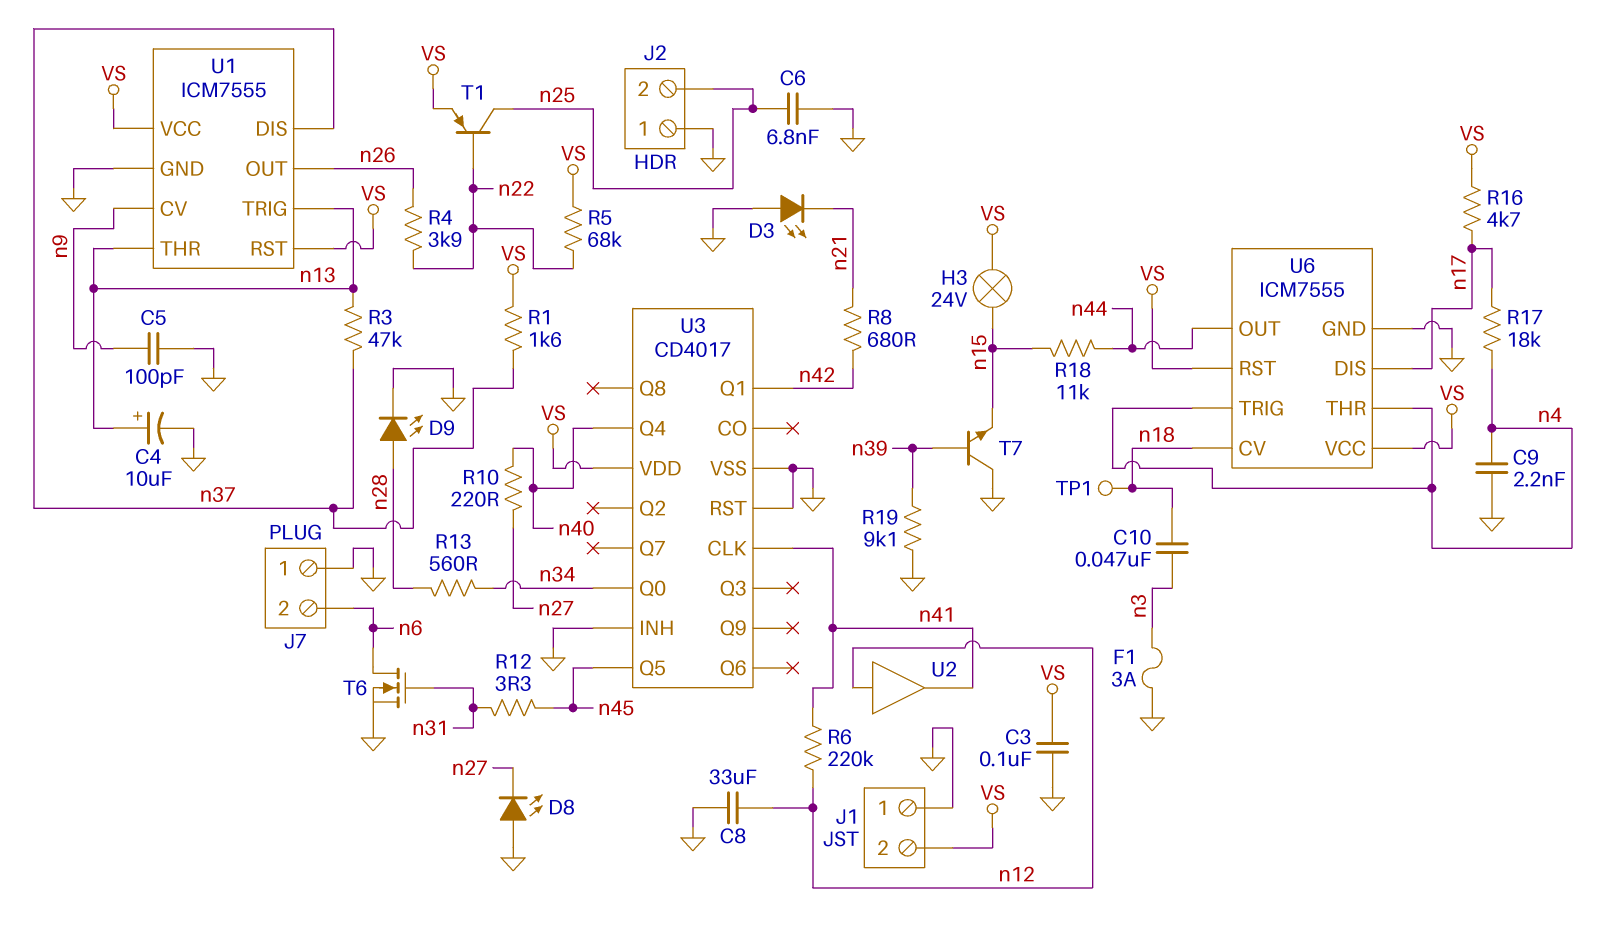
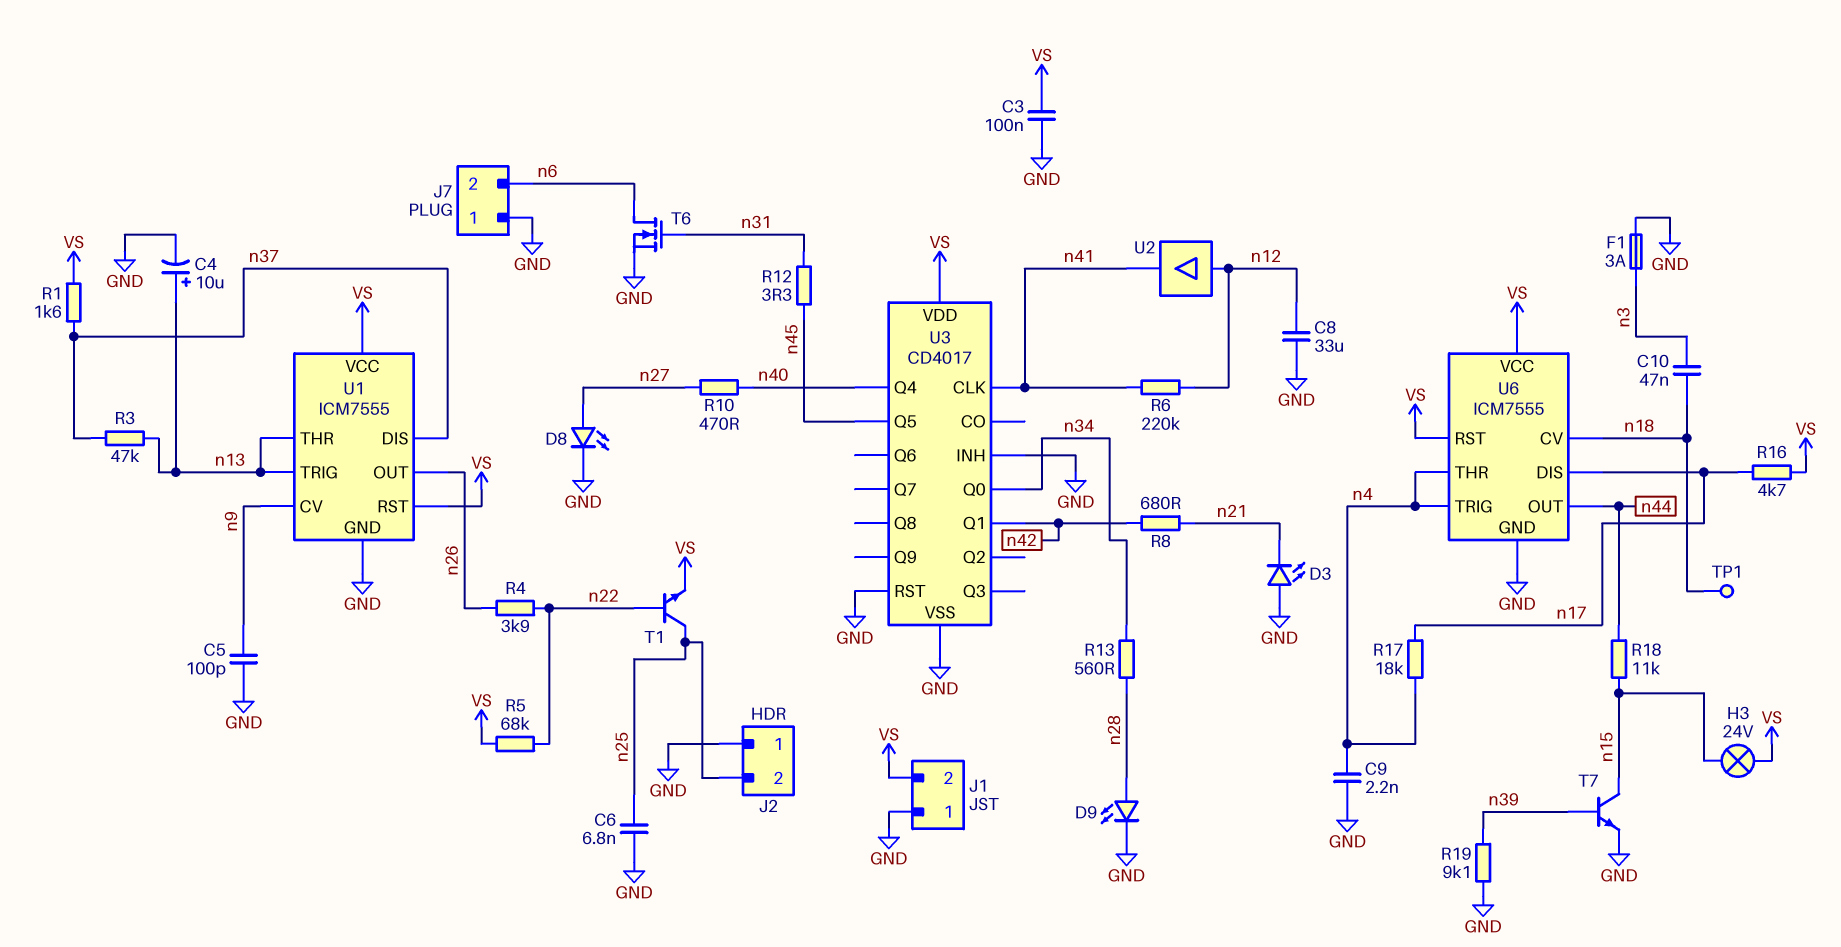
D8: LED (A GND, K n27) -> LED (A n27, K GND)
R10: 220 (n27, n40) -> 470 (n27, n40)
T1: PNP (B n22, C n25, E VS) -> NPN (B n22, C n25, E VS)
T7: NPN (B n39, C GND, E n15) -> NPN (B n39, C n15, E GND)

